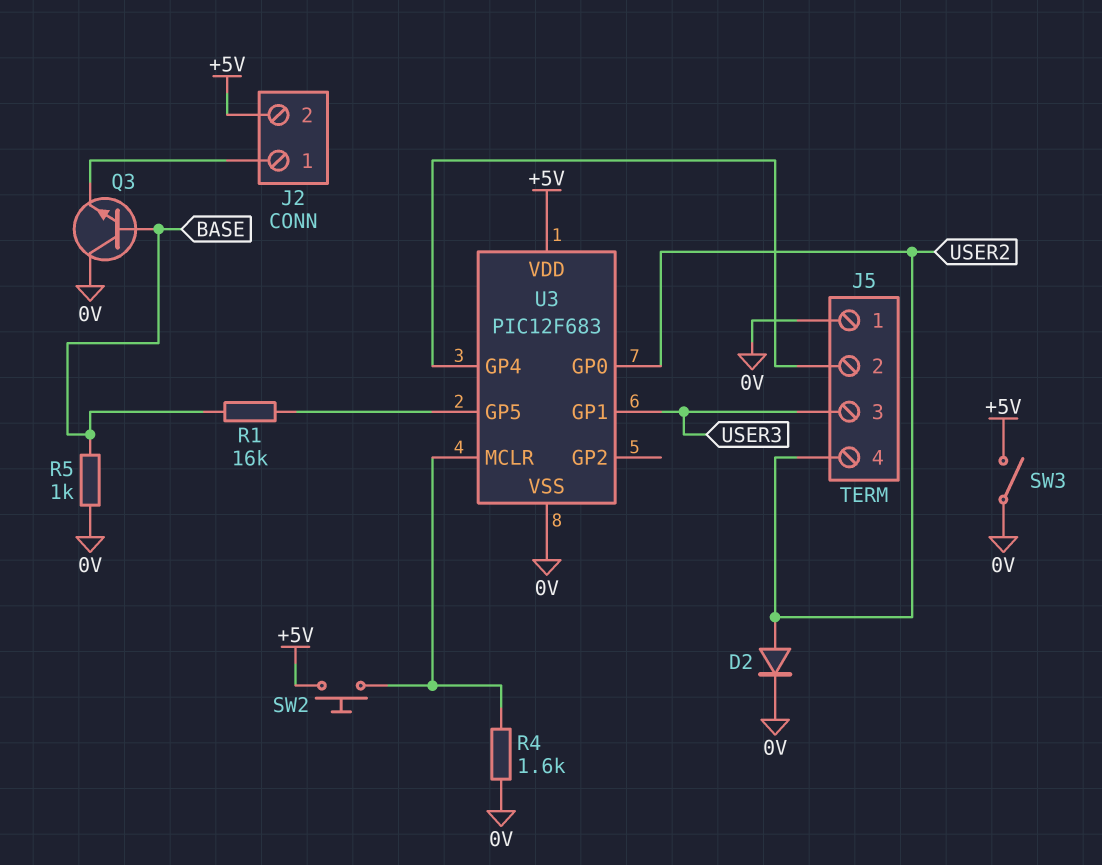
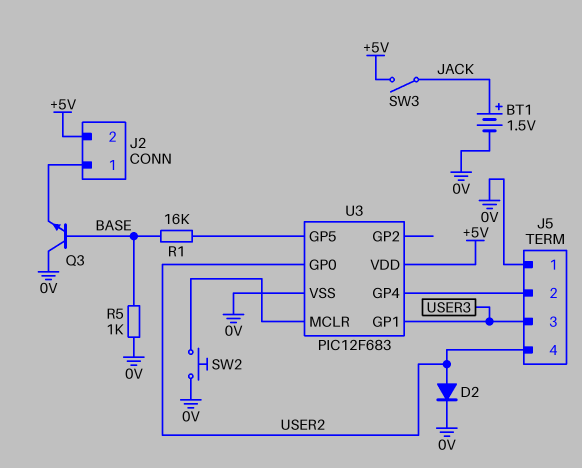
BT1: none -> 1.5V (plus JACK, minus 0V)
R4: 1.6k (0V, U3/MCLR) -> none
SW2: button (+5V, U3/MCLR) -> button (0V, U3/MCLR)
SW3: switch (+5V, 0V) -> switch (+5V, JACK)

